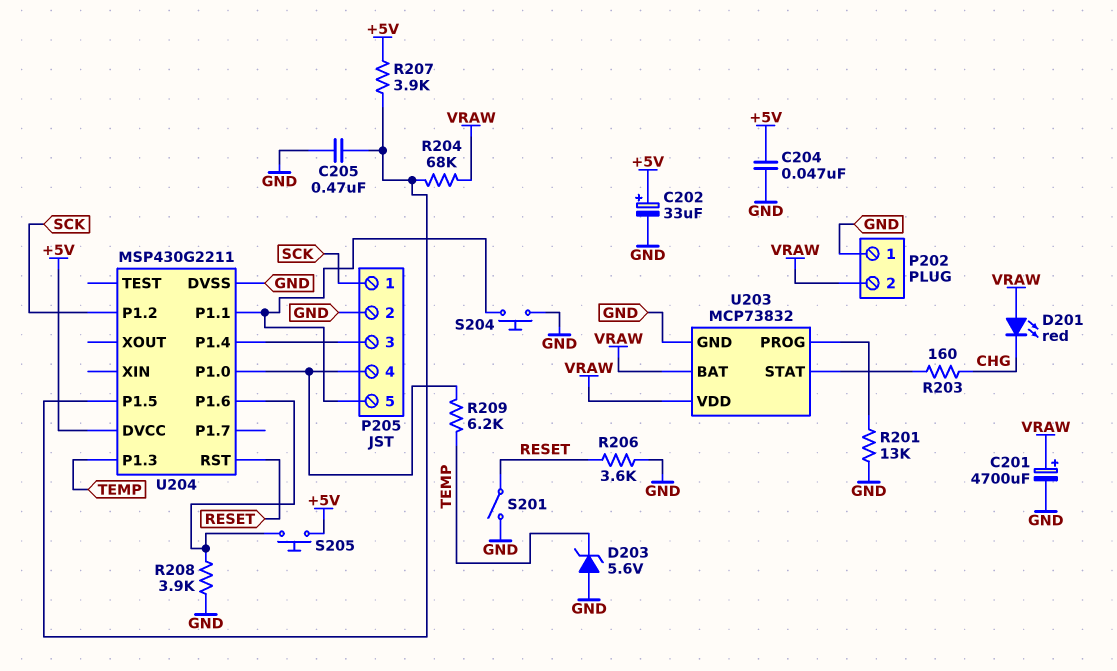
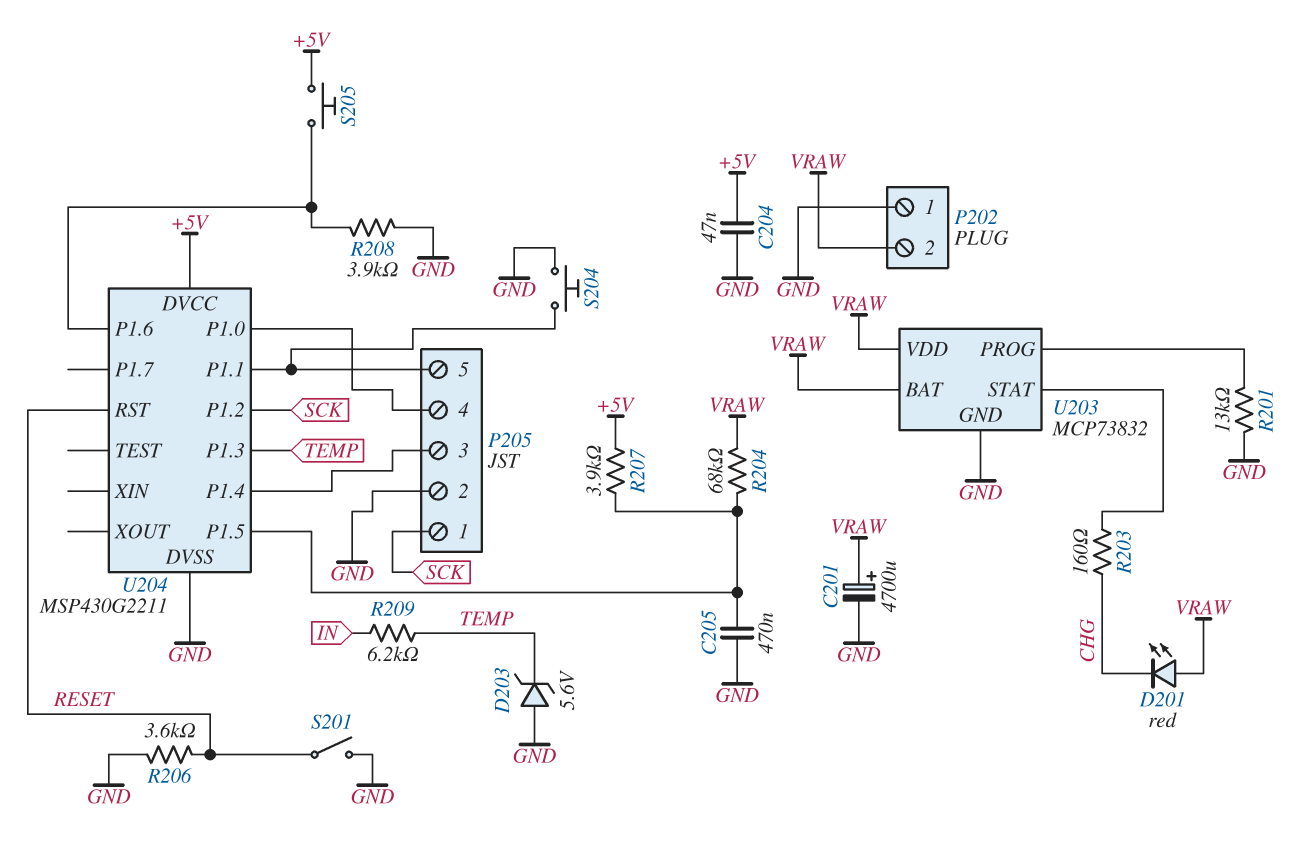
C202: 33uF (plus +5V, minus GND) -> none
R209: 6.2k (P205/4, TEMP) -> 6.2k (IN, TEMP)

